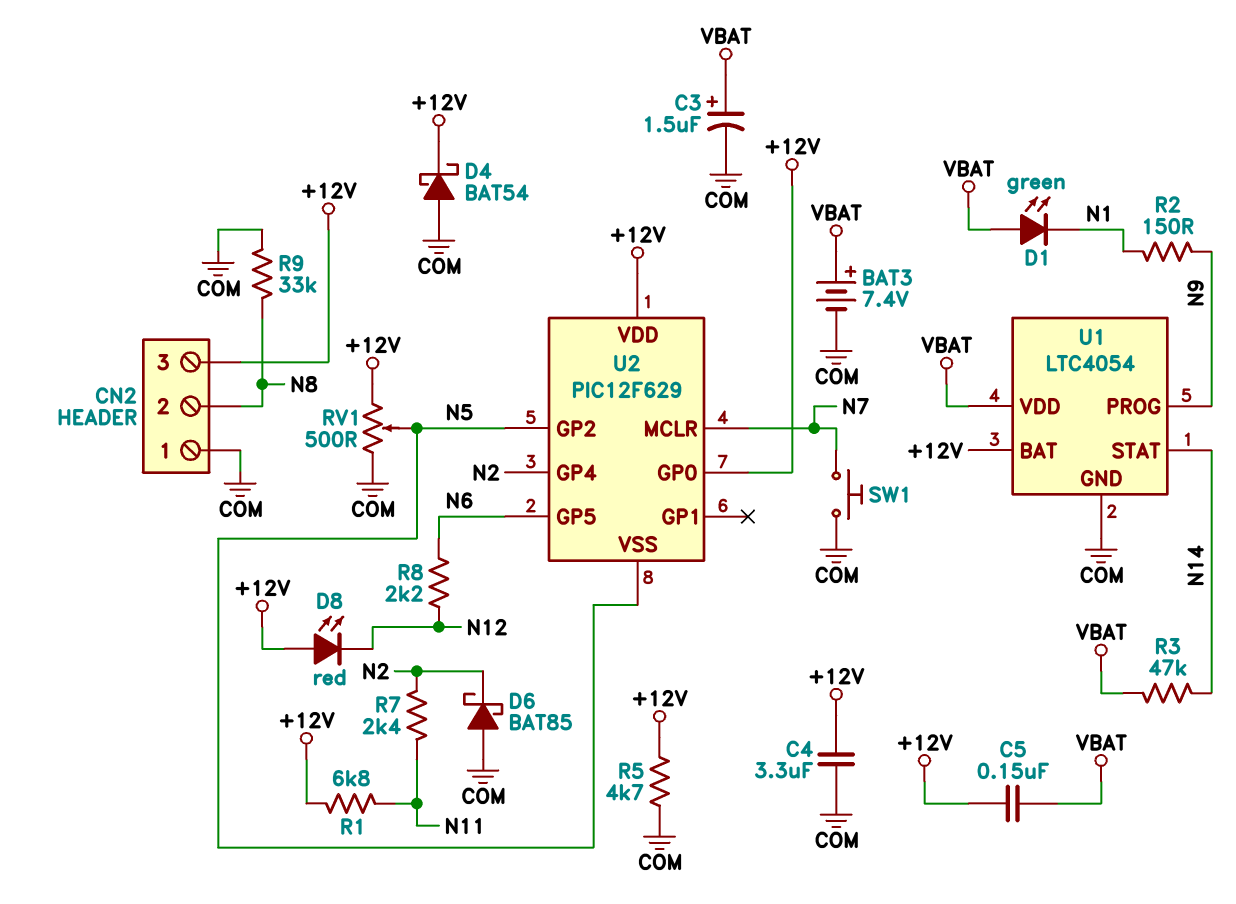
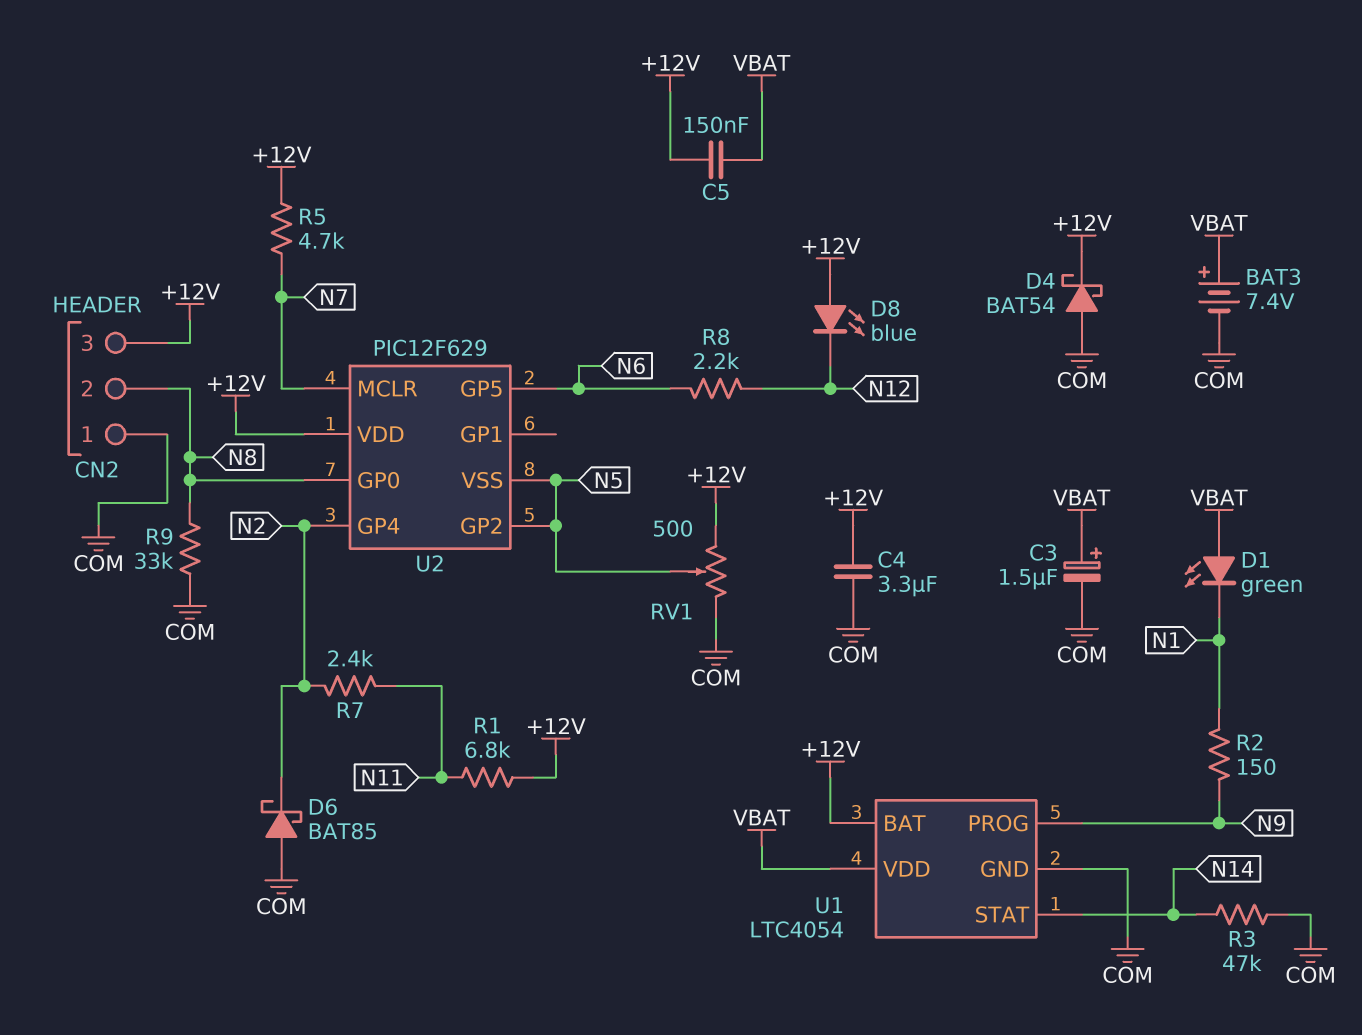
D8: LED red (A +12V, K N12) -> LED blue (A +12V, K N12)
R3: 47k (N14, VBAT) -> 47k (COM, N14)
R5: 4.7k (+12V, COM) -> 4.7k (+12V, N7)
SW1: button (COM, N7) -> none
U2 pin GP0: +12V -> N8

